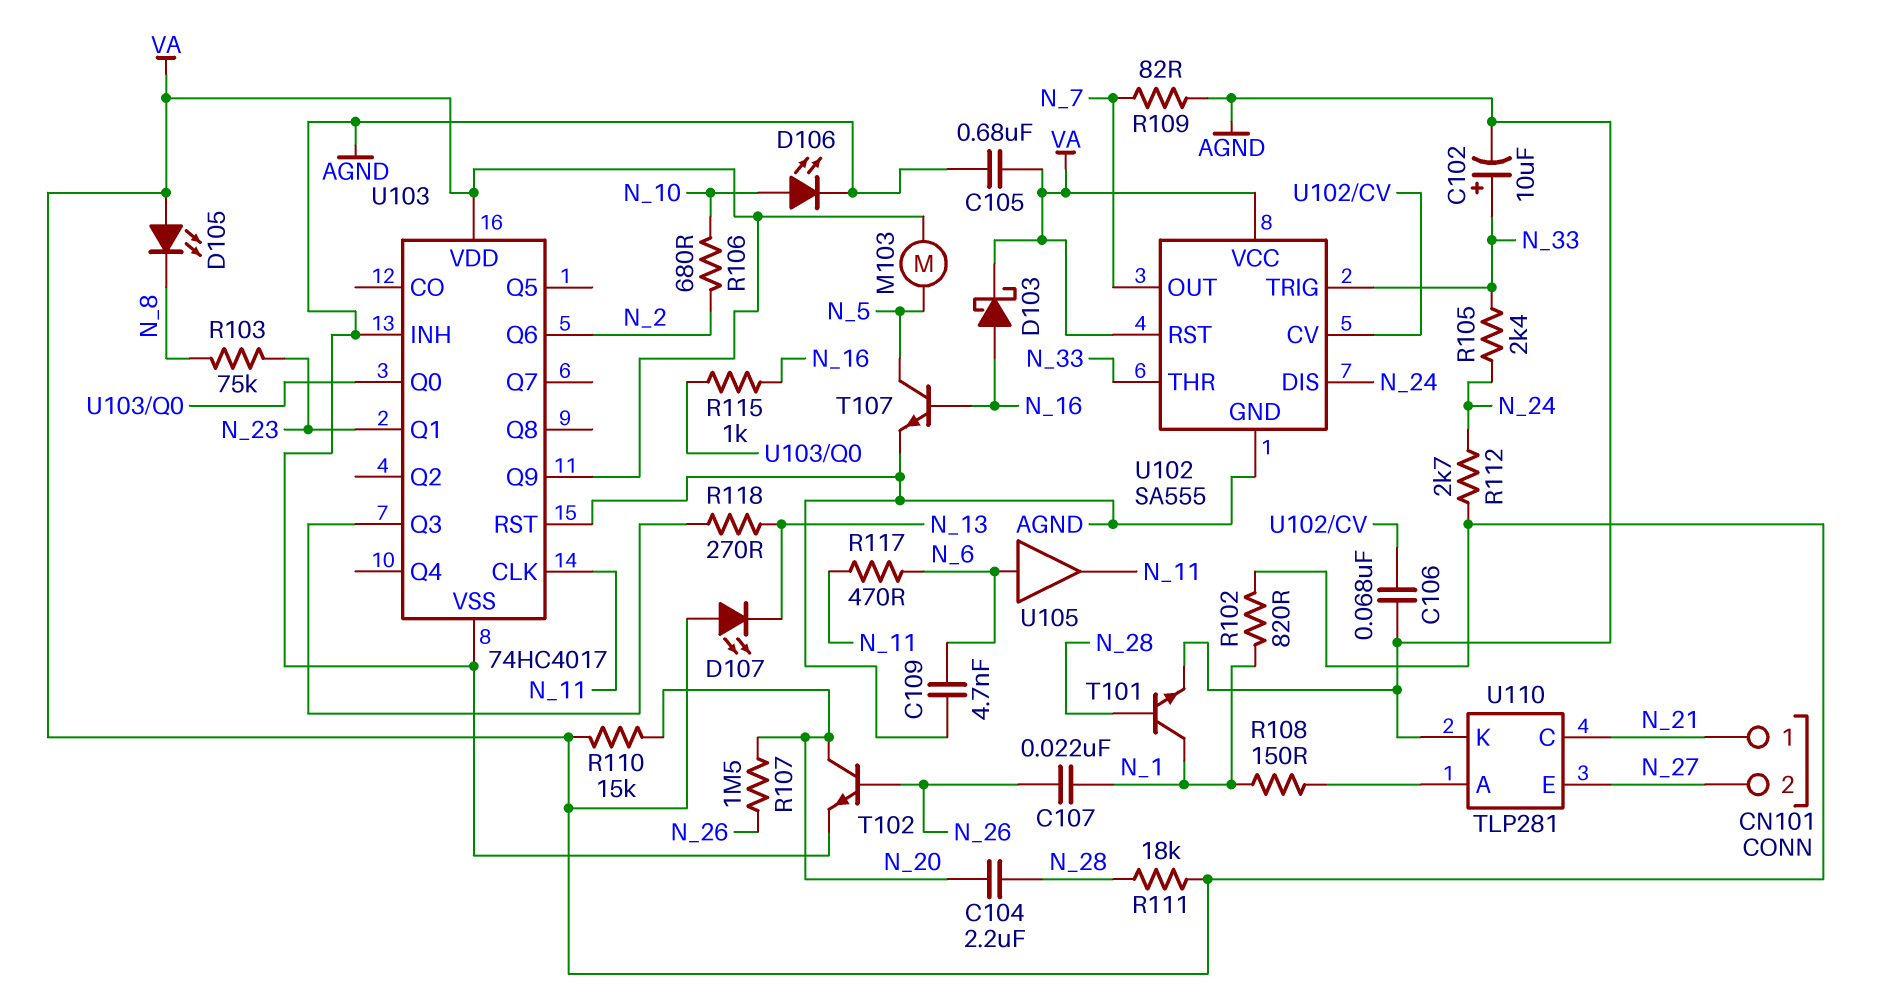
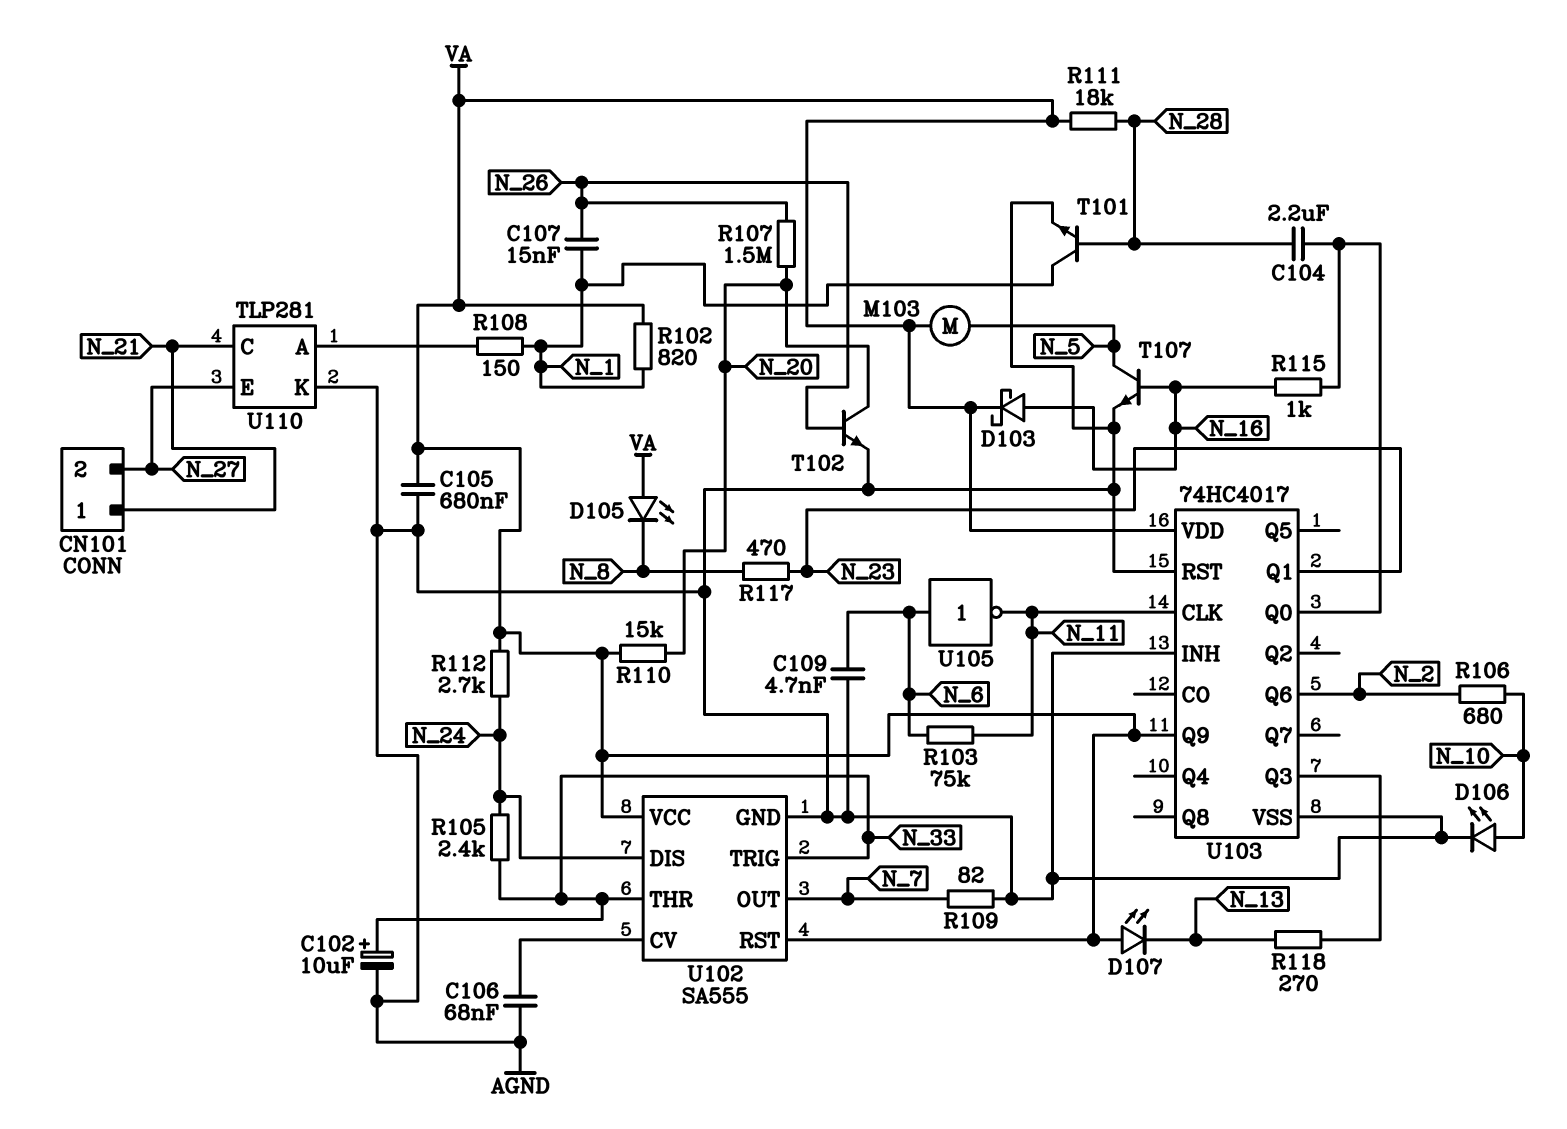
C104: 2.2uF (N_20, N_28) -> 2.2uF (N_28, U103/Q0)
C107: 22nF (N_1, N_26) -> 15nF (N_1, N_26)
R103: 75k (N_8, N_23) -> 75k (N_6, N_11)
R117: 470 (N_6, N_11) -> 470 (N_8, N_23)
U105: buffer (in N_6, out N_11) -> NOT (in N_6, out N_11)

